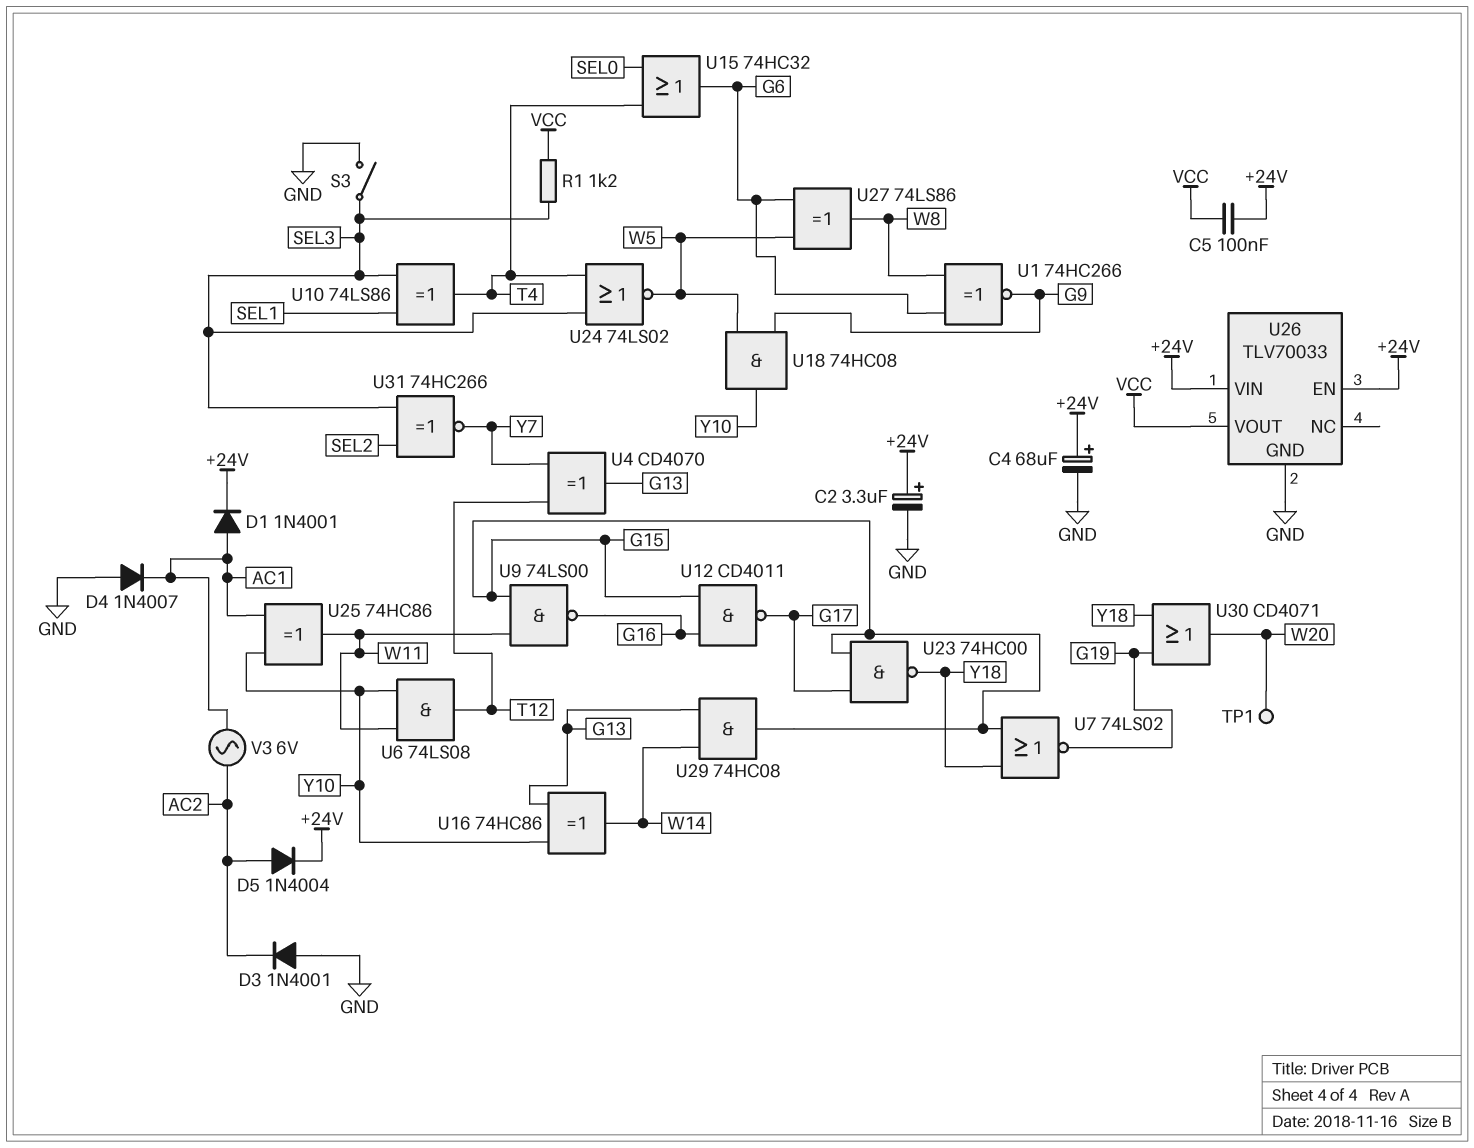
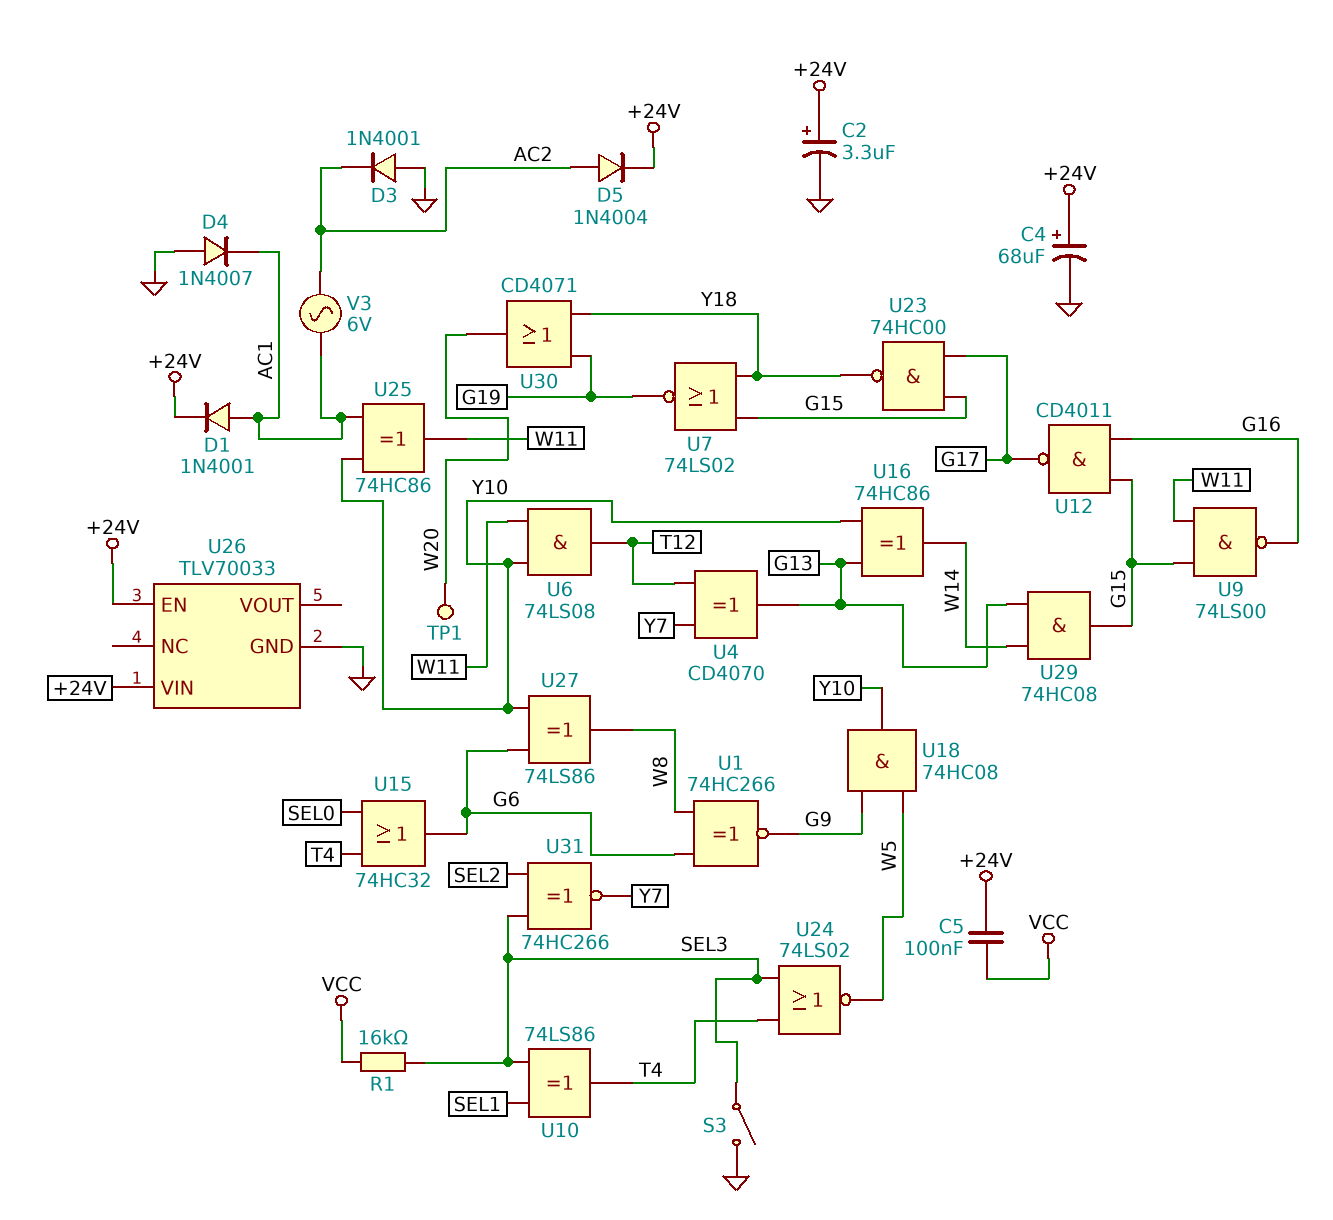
R1: 1.2k (SEL3, VCC) -> 16k (SEL3, VCC)
U26 pin VOUT: VCC -> none
U27: XOR 74LS86 (in G6, in W5, out W8) -> XOR 74LS86 (in G6, in Y10, out W8)

